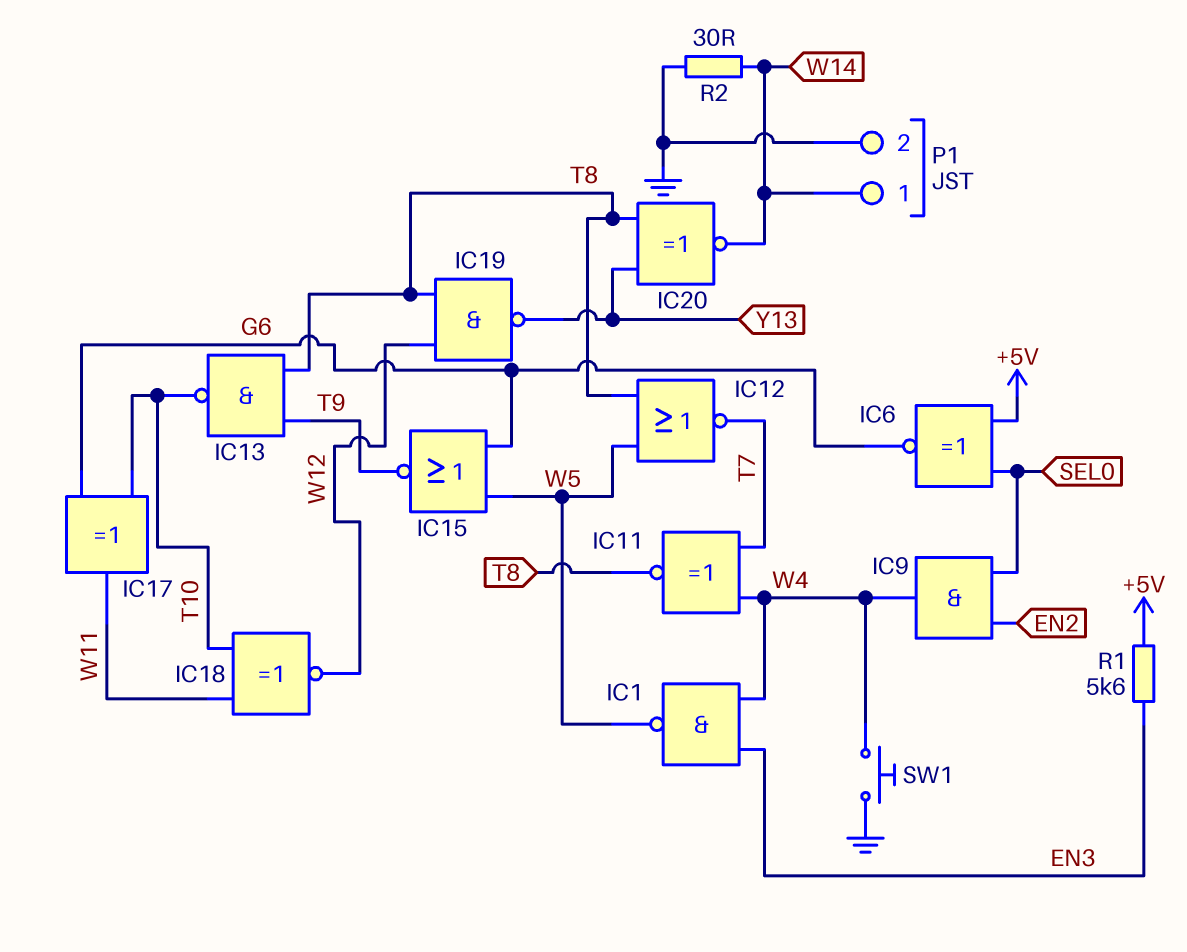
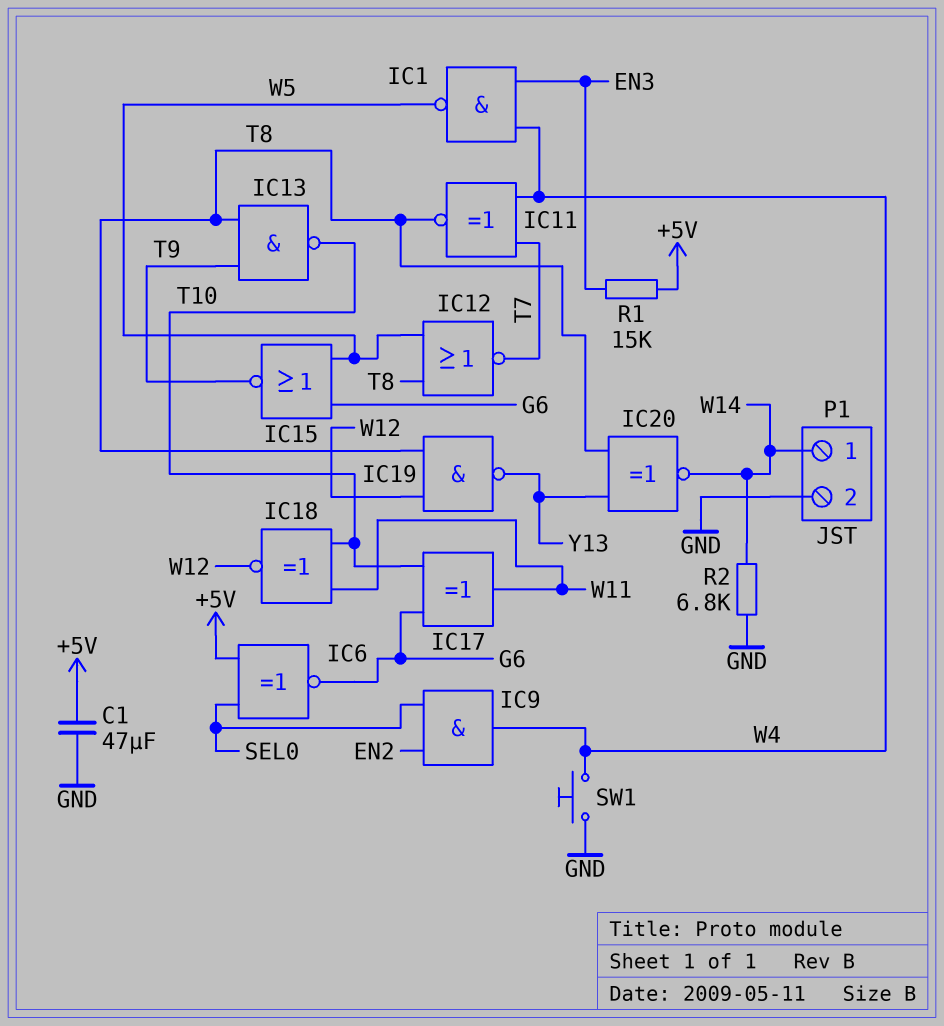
C1: none -> 47uF (+5V, GND)
R1: 5.6k (+5V, EN3) -> 15k (+5V, EN3)
R2: 30 (GND, W14) -> 6.8k (GND, W14)

